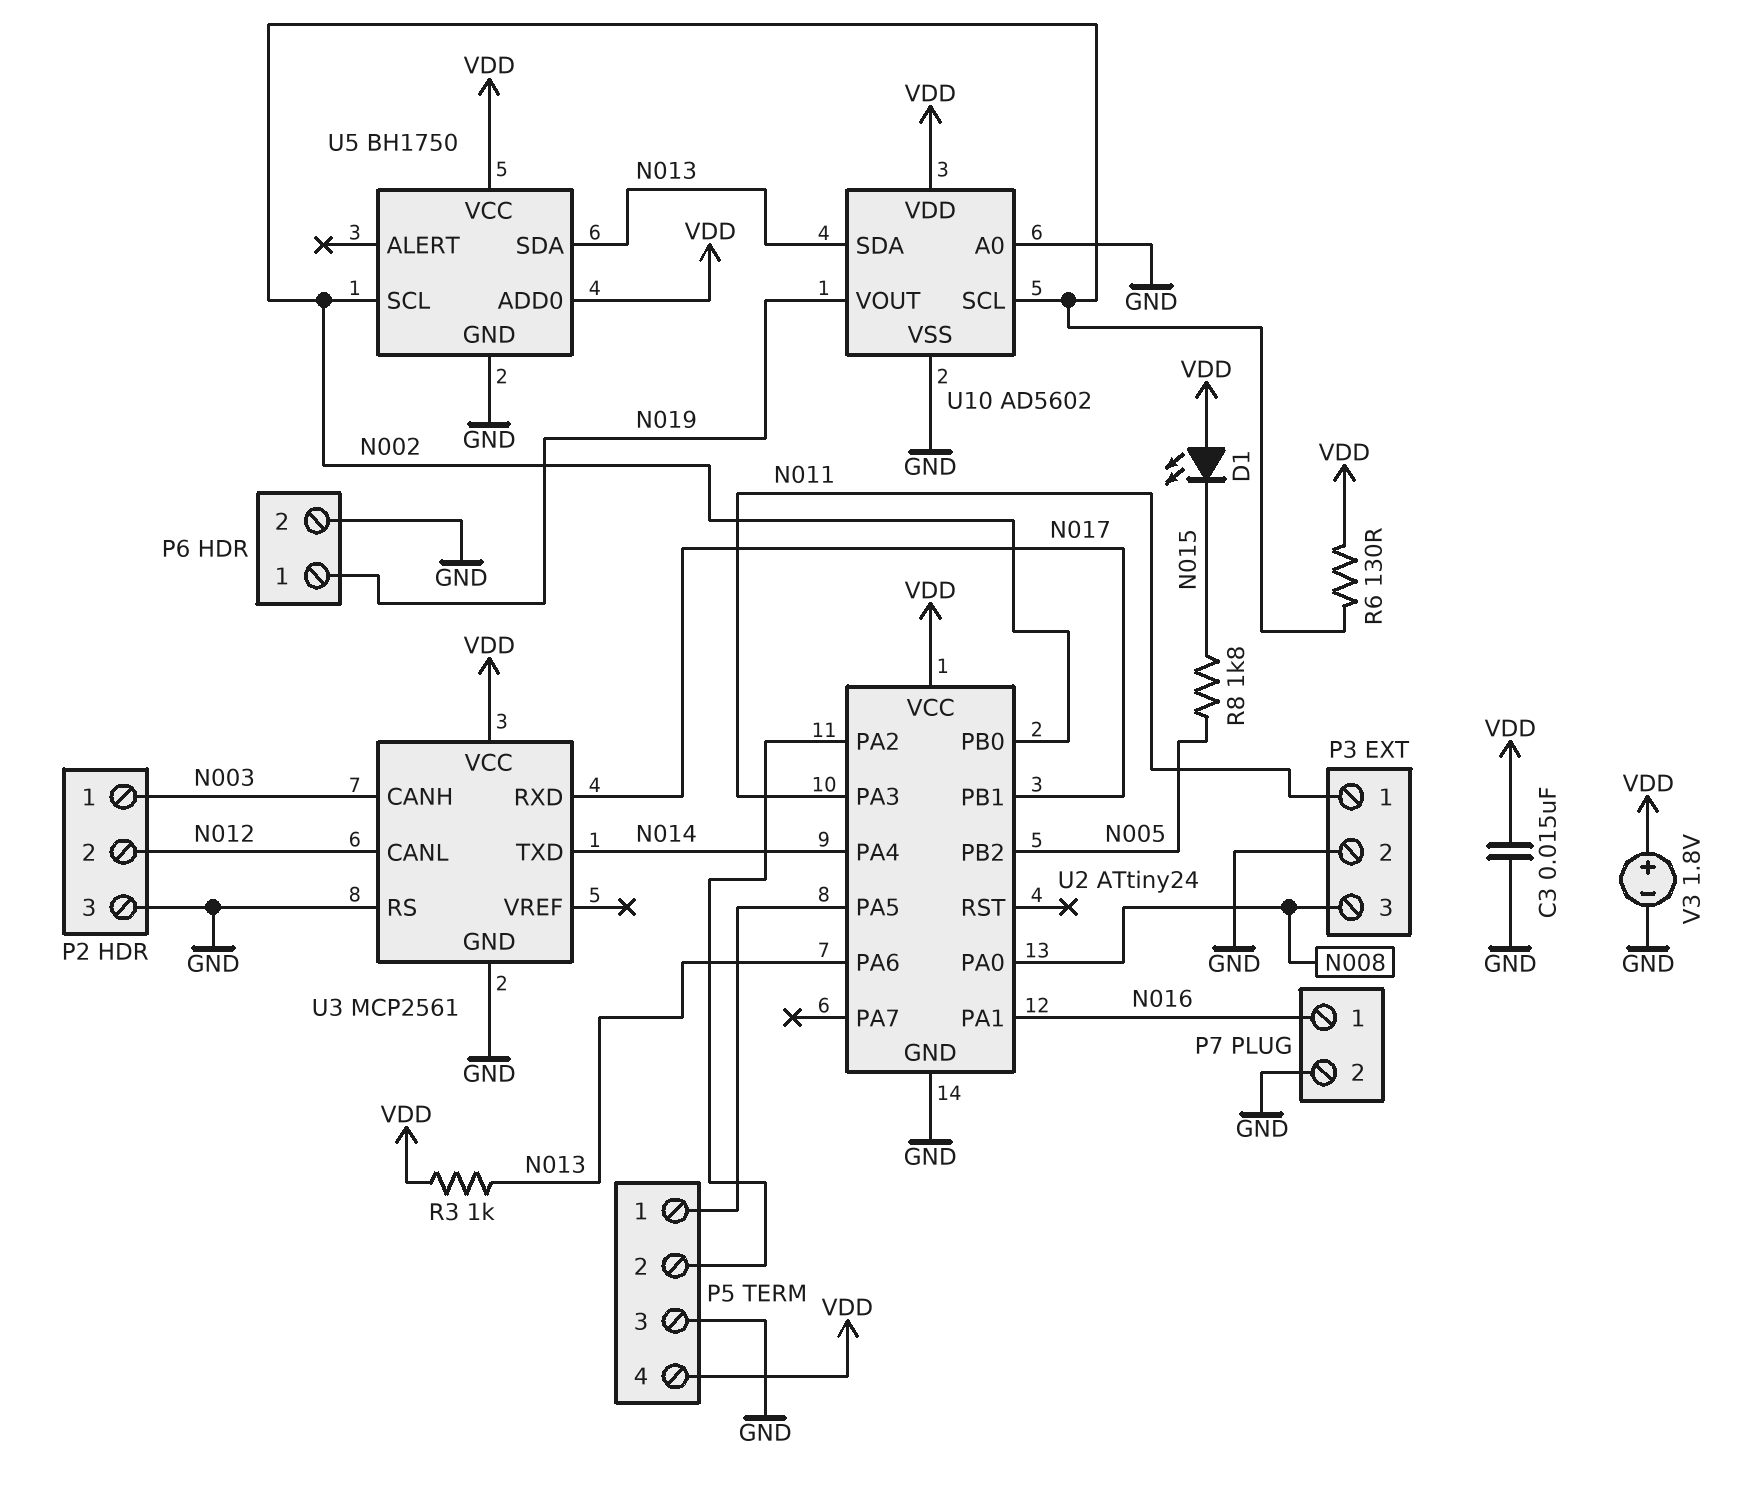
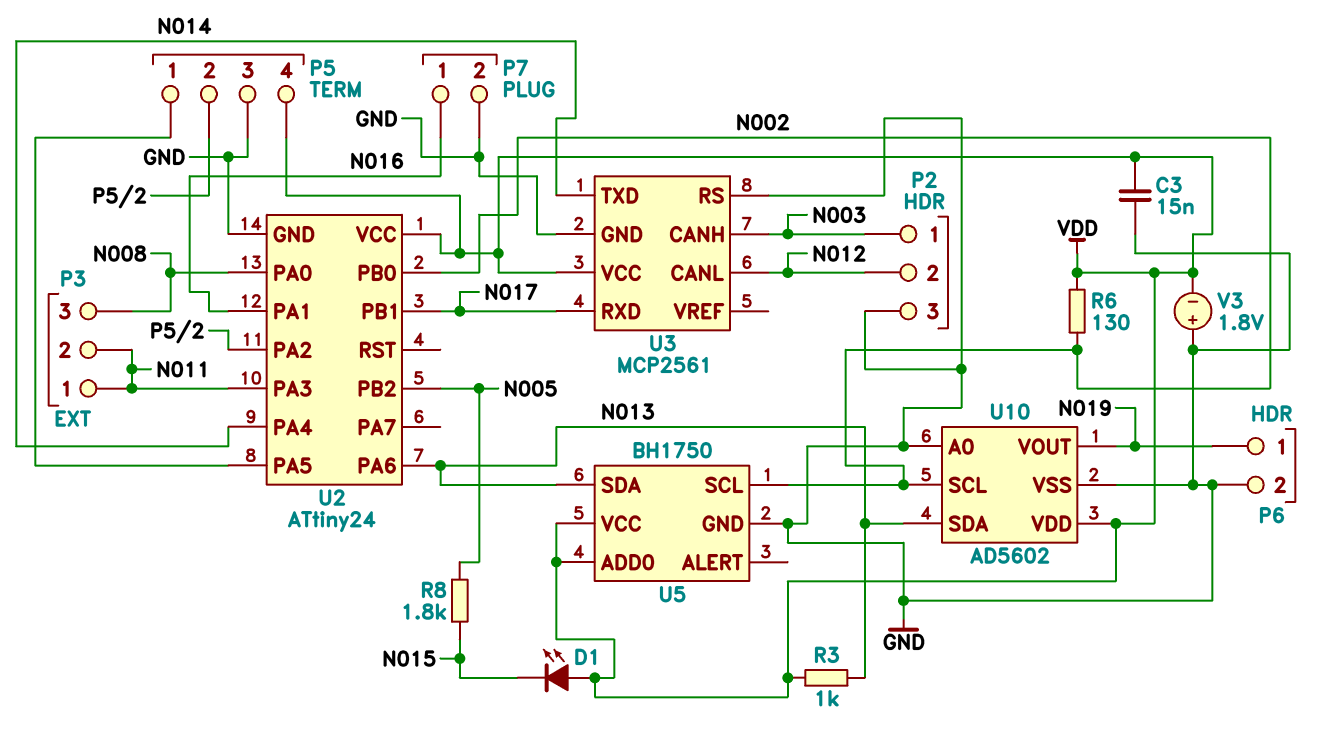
P3 pin 2: GND -> N011
V3: 1.8V (plus VDD, minus GND) -> 1.8V (plus GND, minus VDD)

